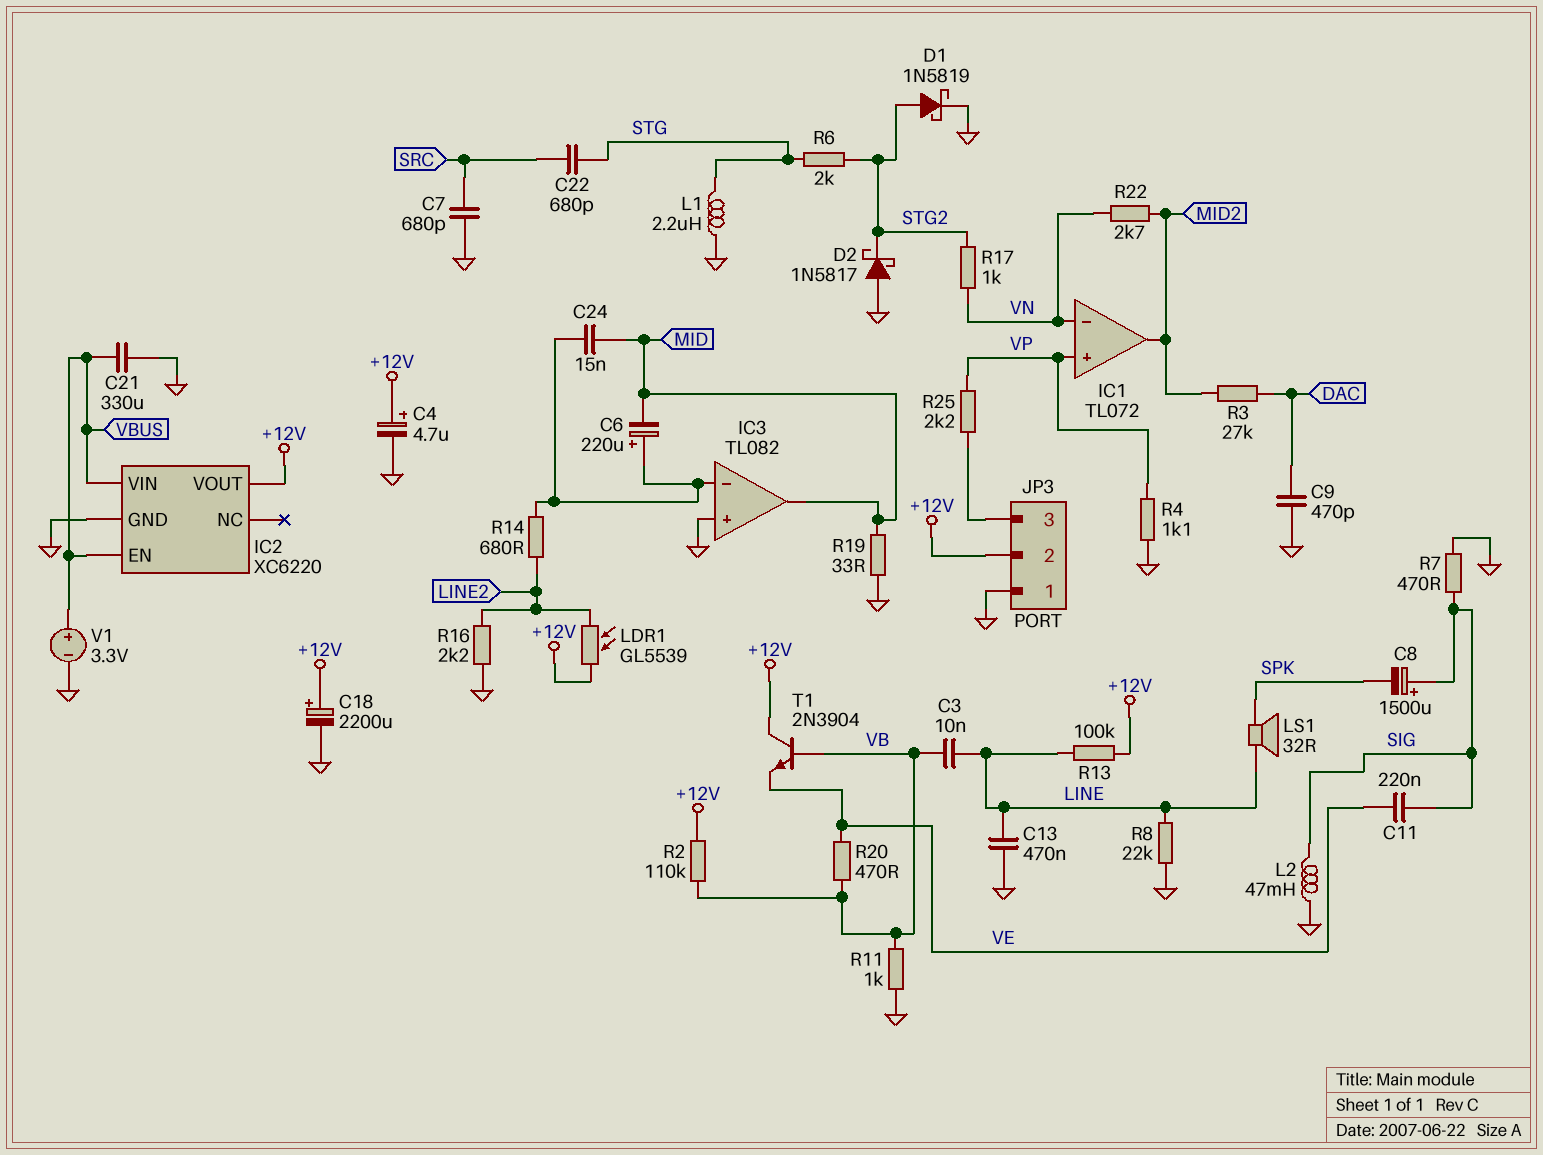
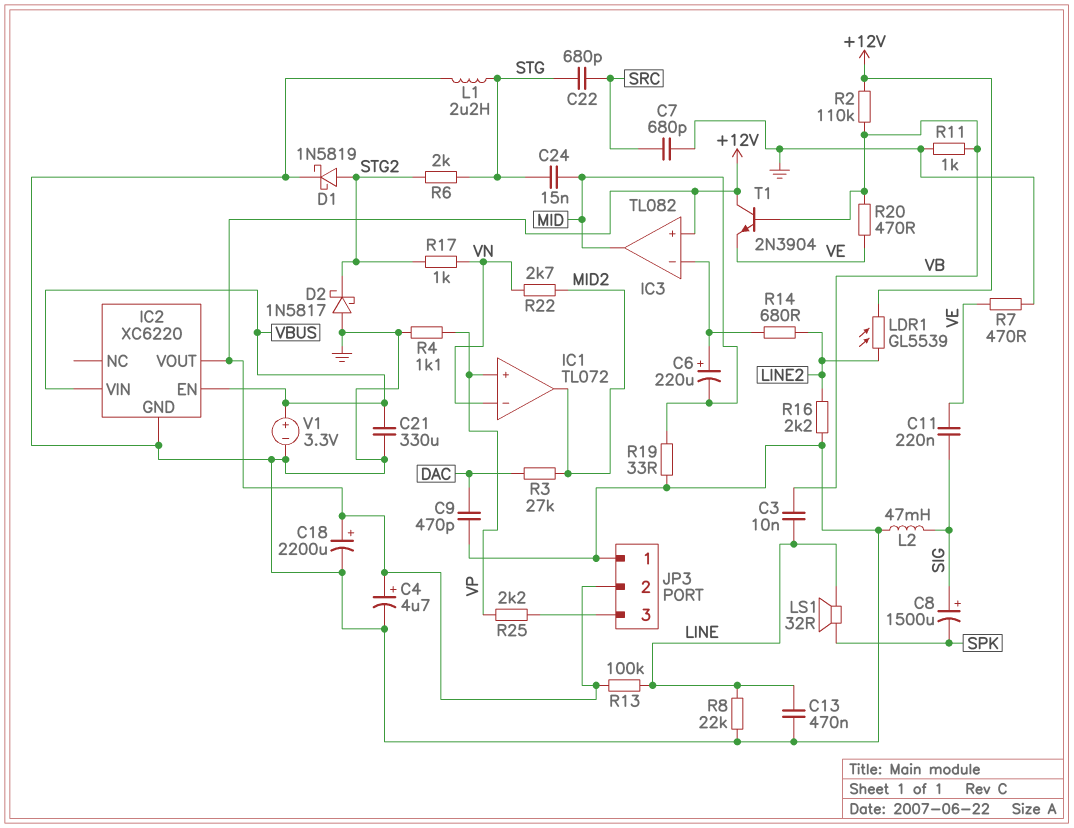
C24: 15nF (IC3/in-, MID) -> 15nF (MID, STG)
IC3 pin in+: GND -> +12V
R7: 470 (GND, SIG) -> 470 (GND, VE)

